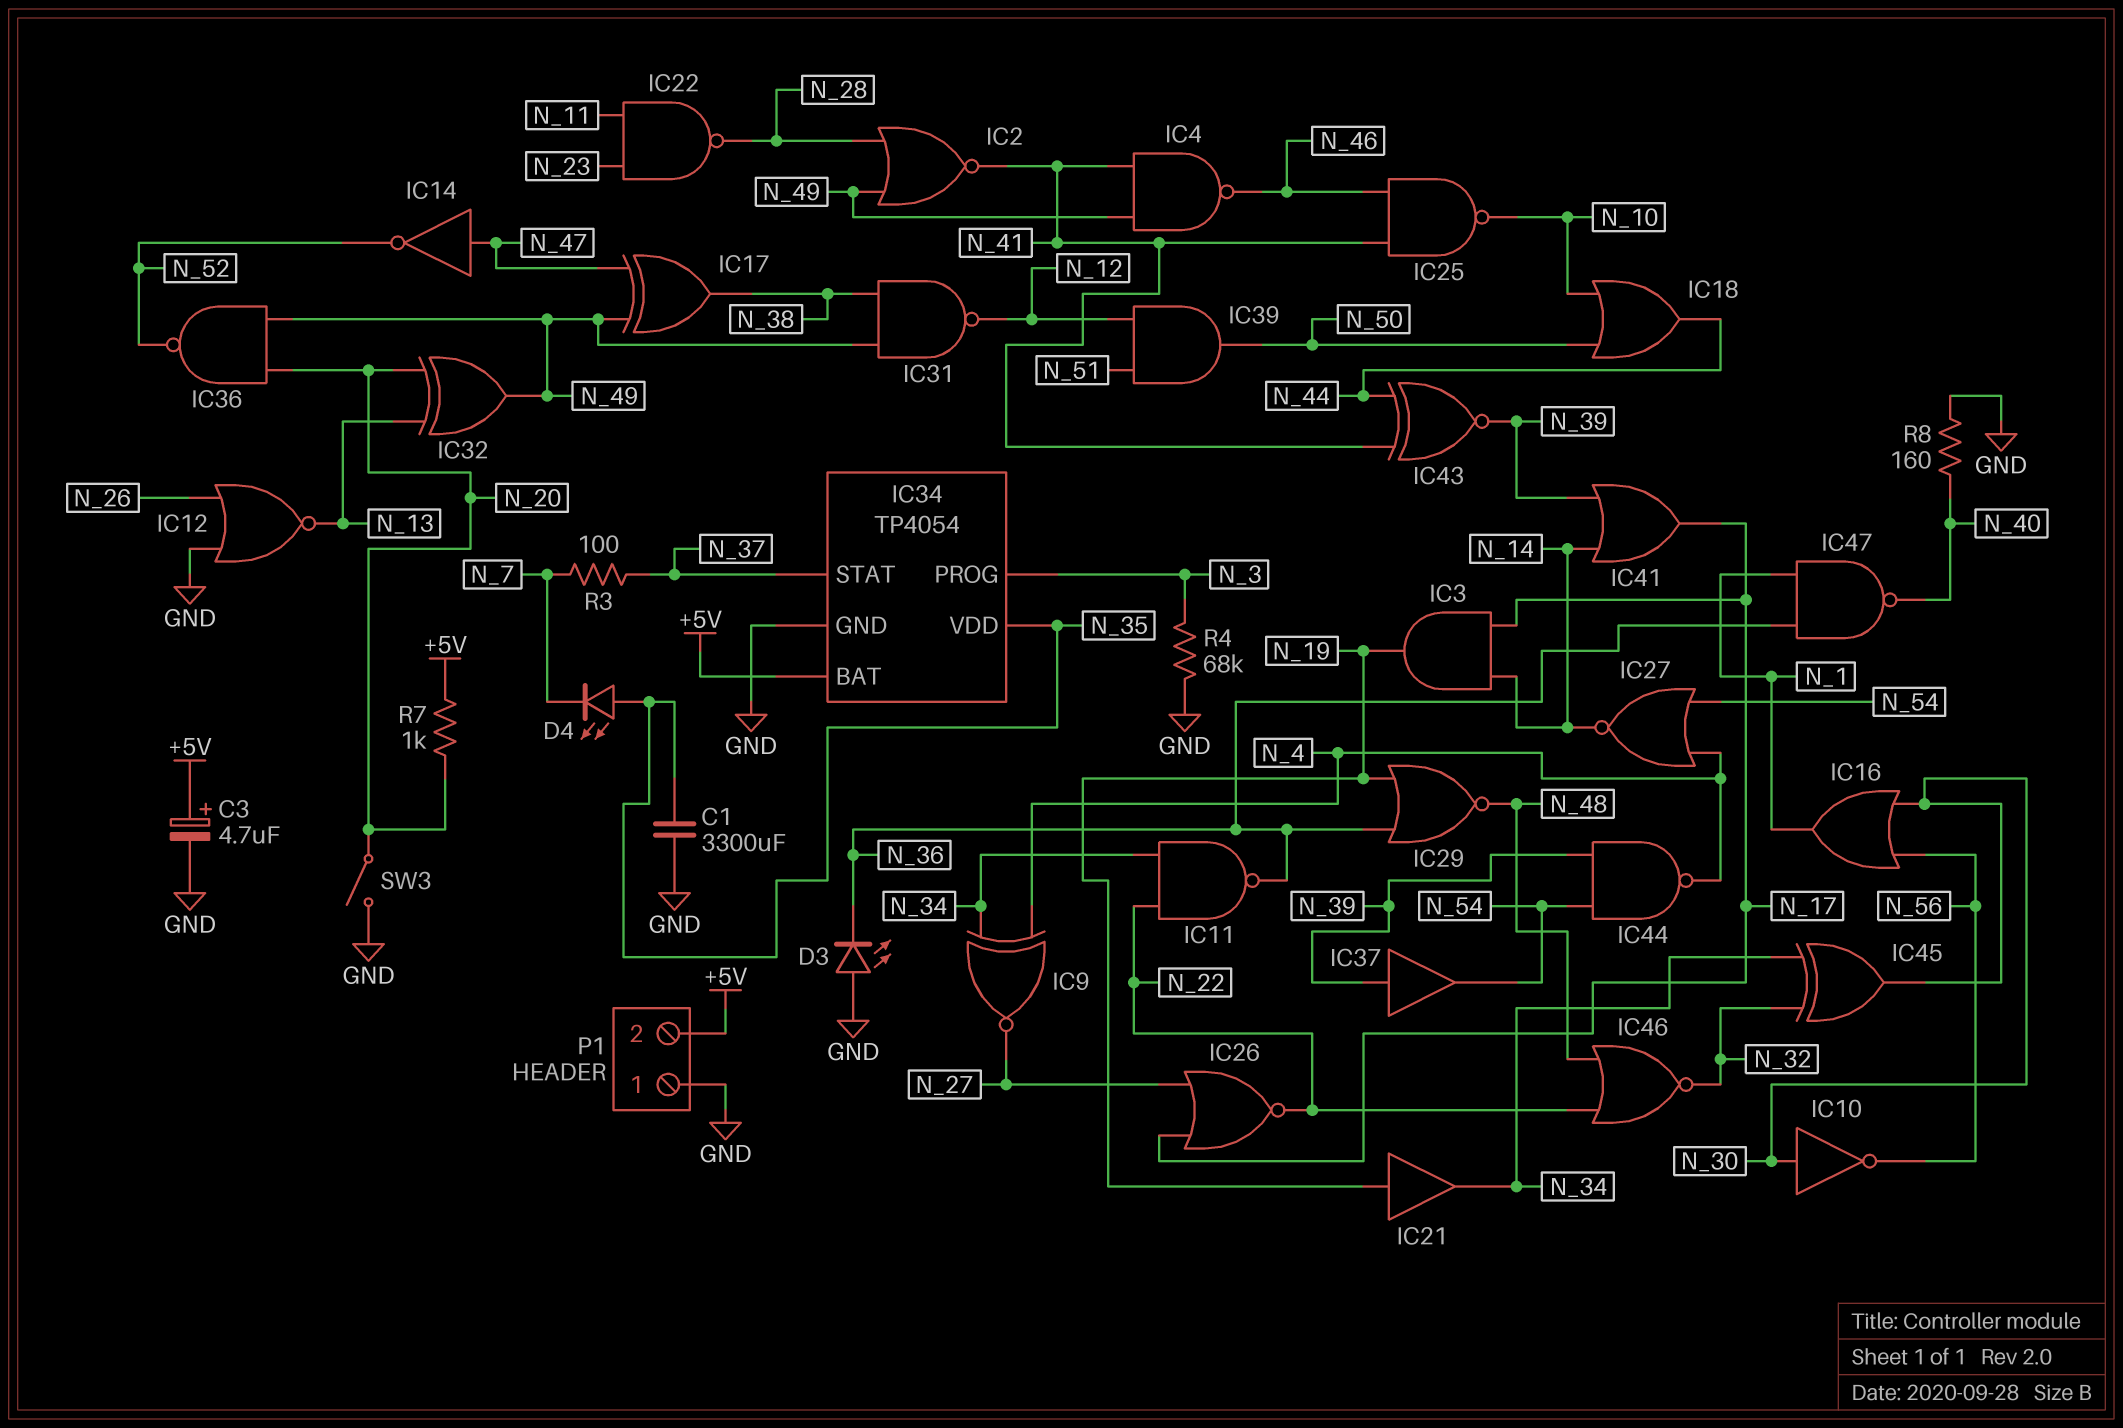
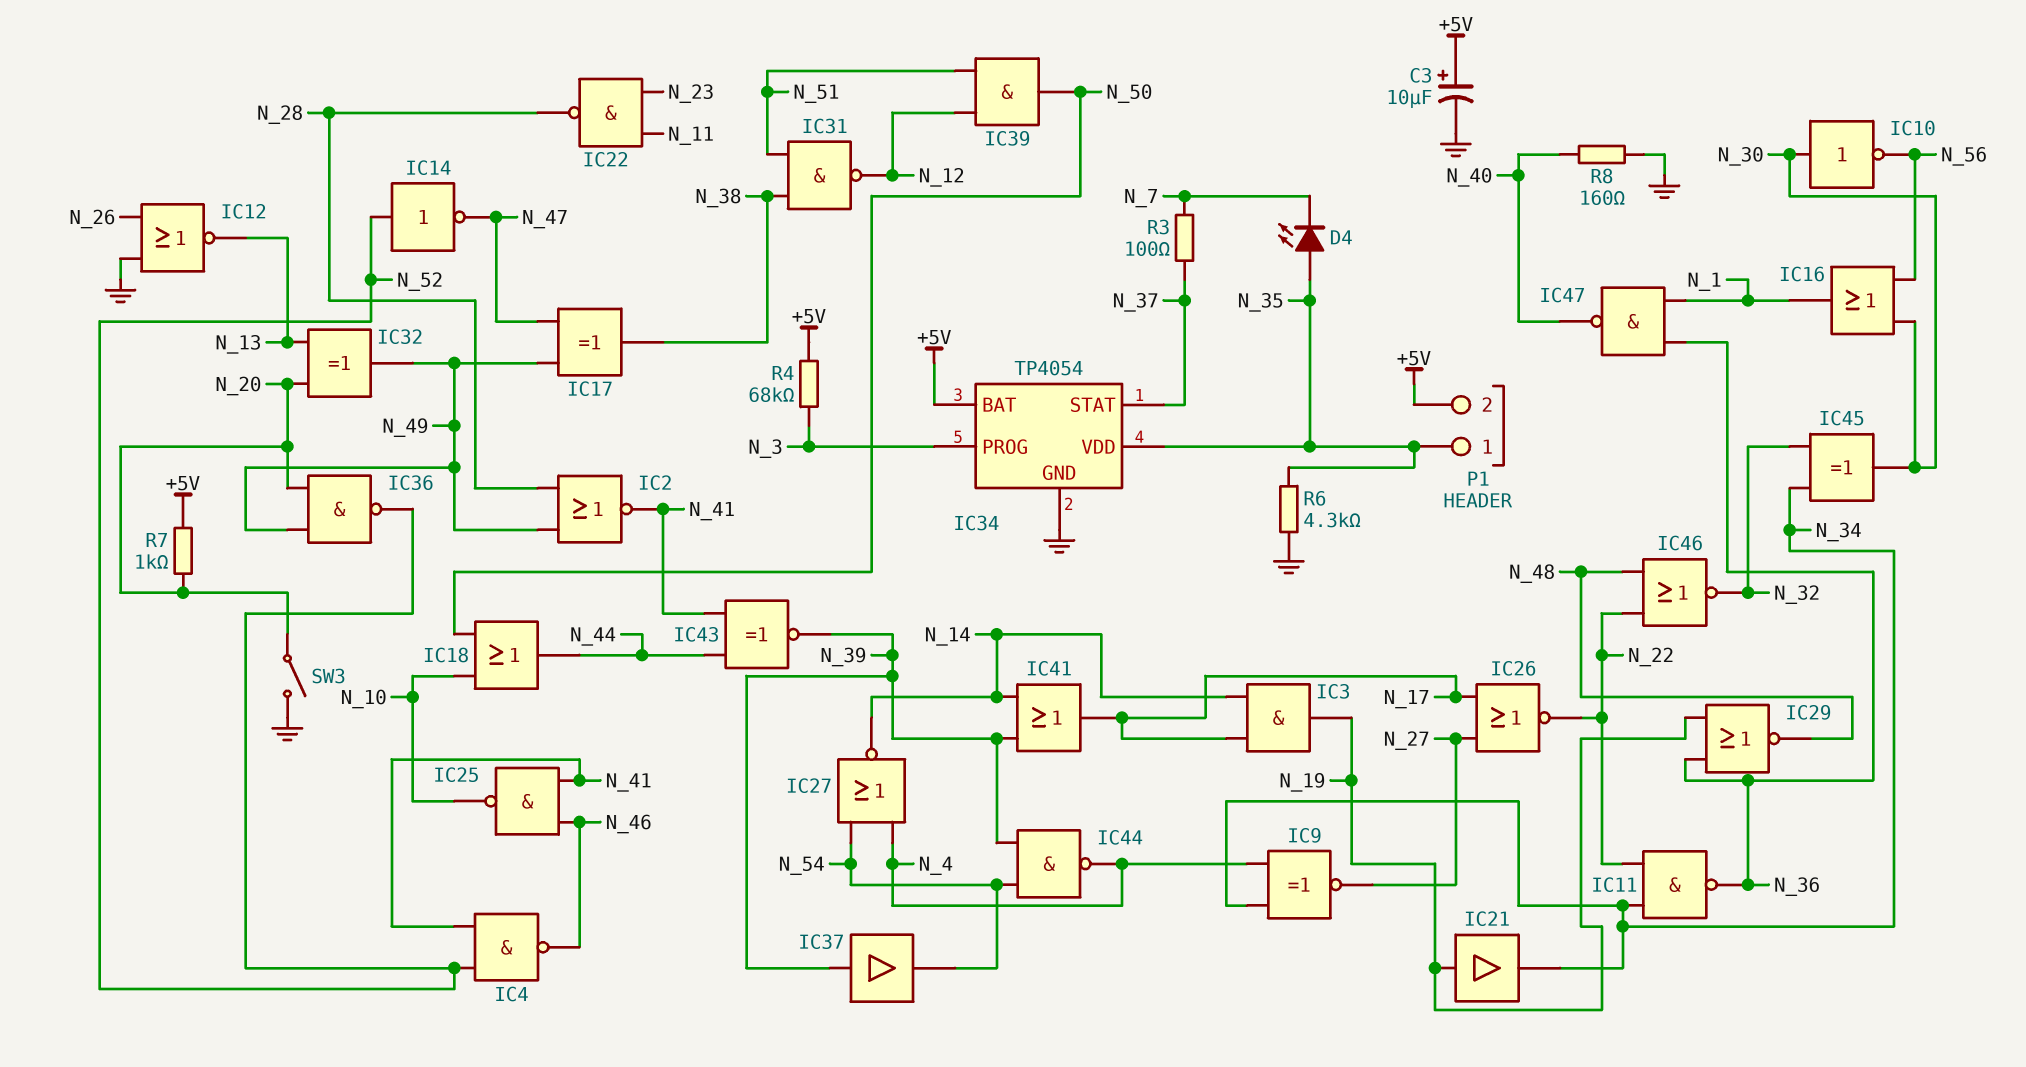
C1: 3300uF (GND, N_35) -> none
C3: 4.7uF (plus +5V, minus GND) -> 10uF (plus +5V, minus GND)
D3: LED (A GND, K N_36) -> none
IC4: NAND (in N_41, in N_49, out N_46) -> NAND (in N_41, in N_52, out N_46)
IC14: NOT (in N_47, out N_52) -> NOT (in N_52, out N_47)
IC31: NAND (in N_38, in N_49, out N_12) -> NAND (in N_38, in N_51, out N_12)
P1 pin 1: GND -> N_35
R4: 68k (GND, N_3) -> 68k (+5V, N_3)
R6: none -> 4.3k (GND, N_35)

